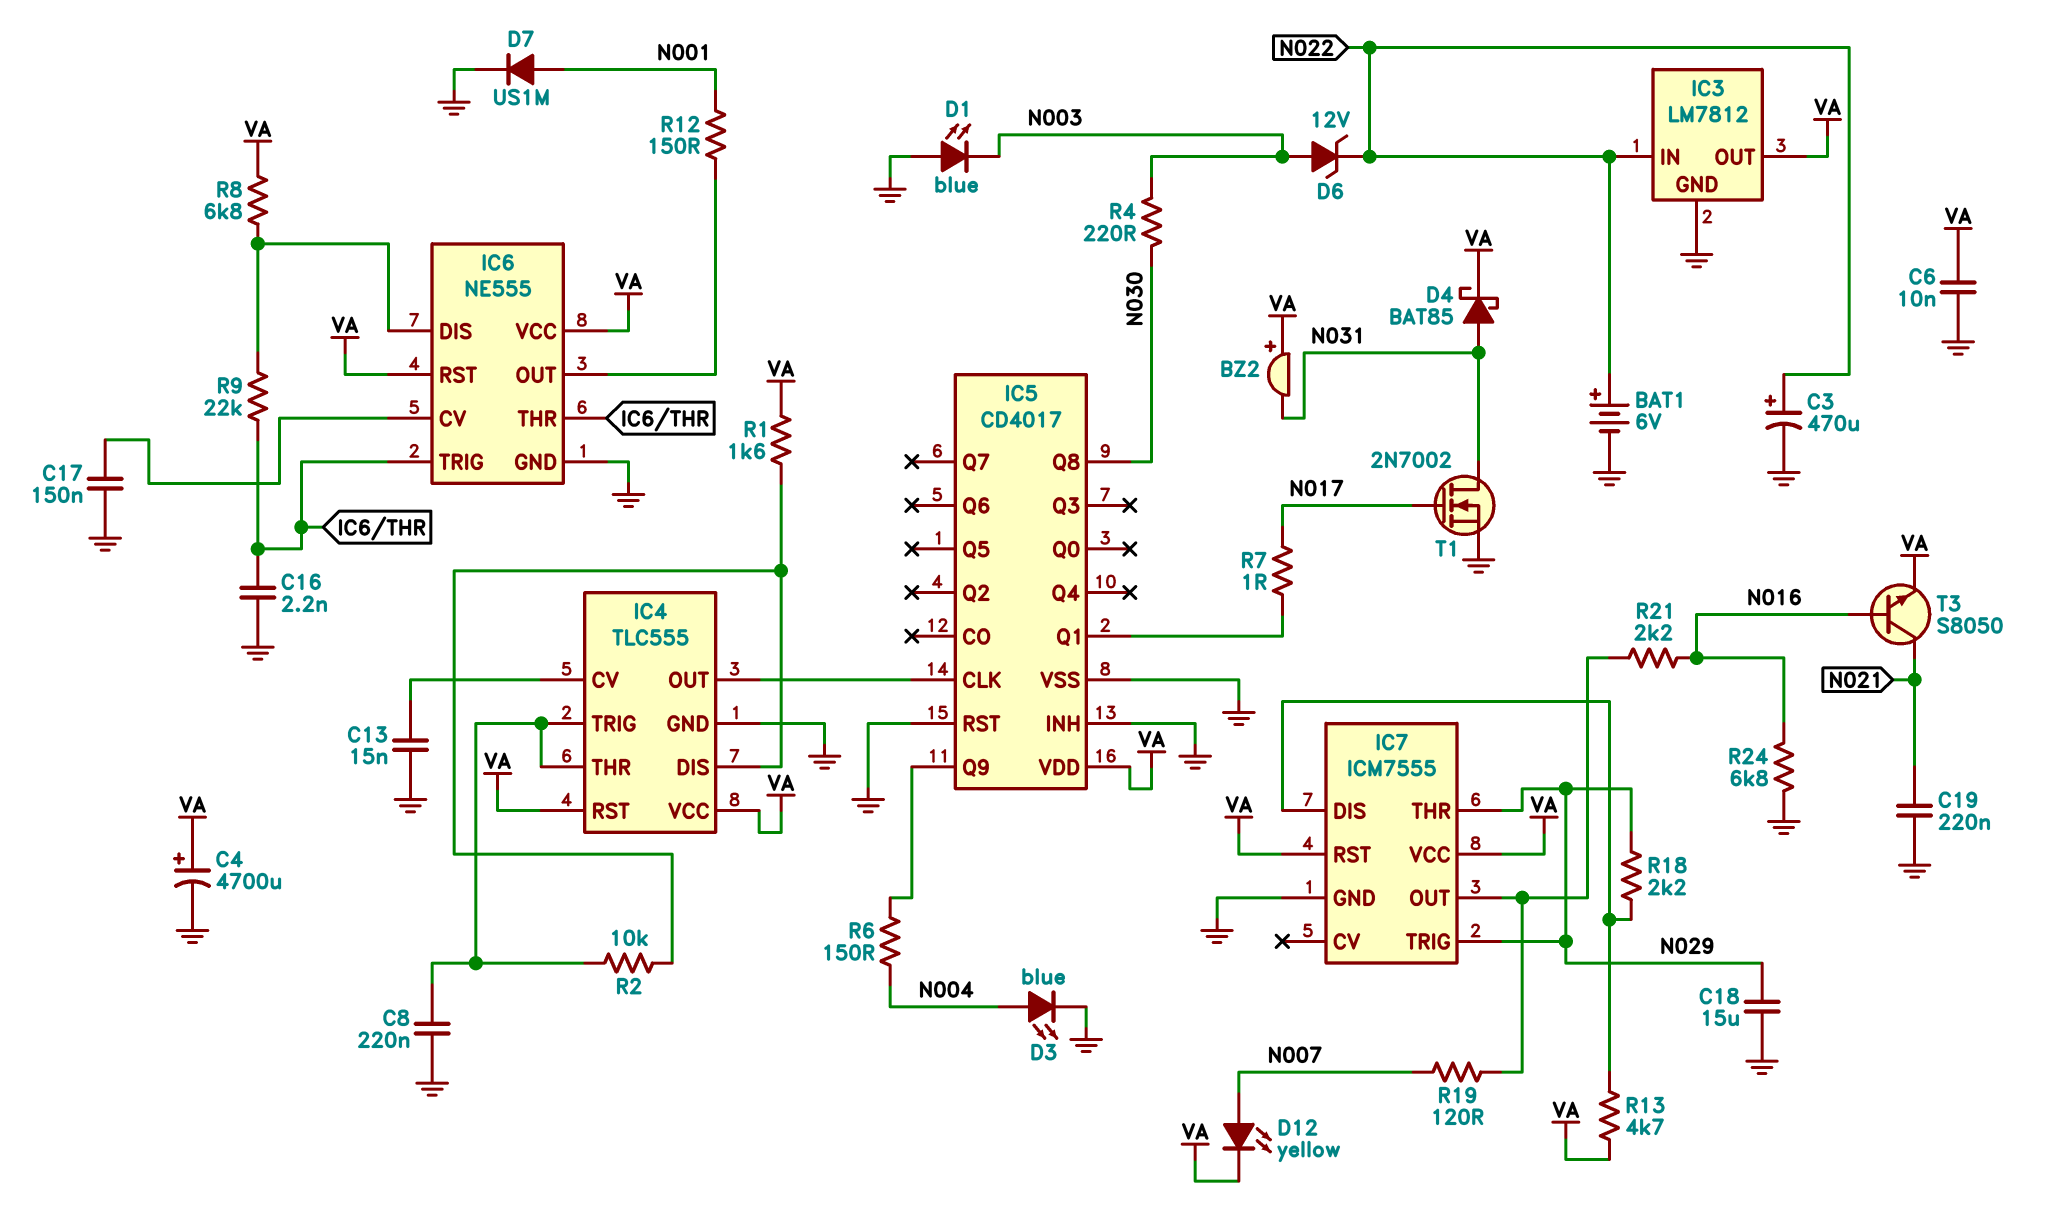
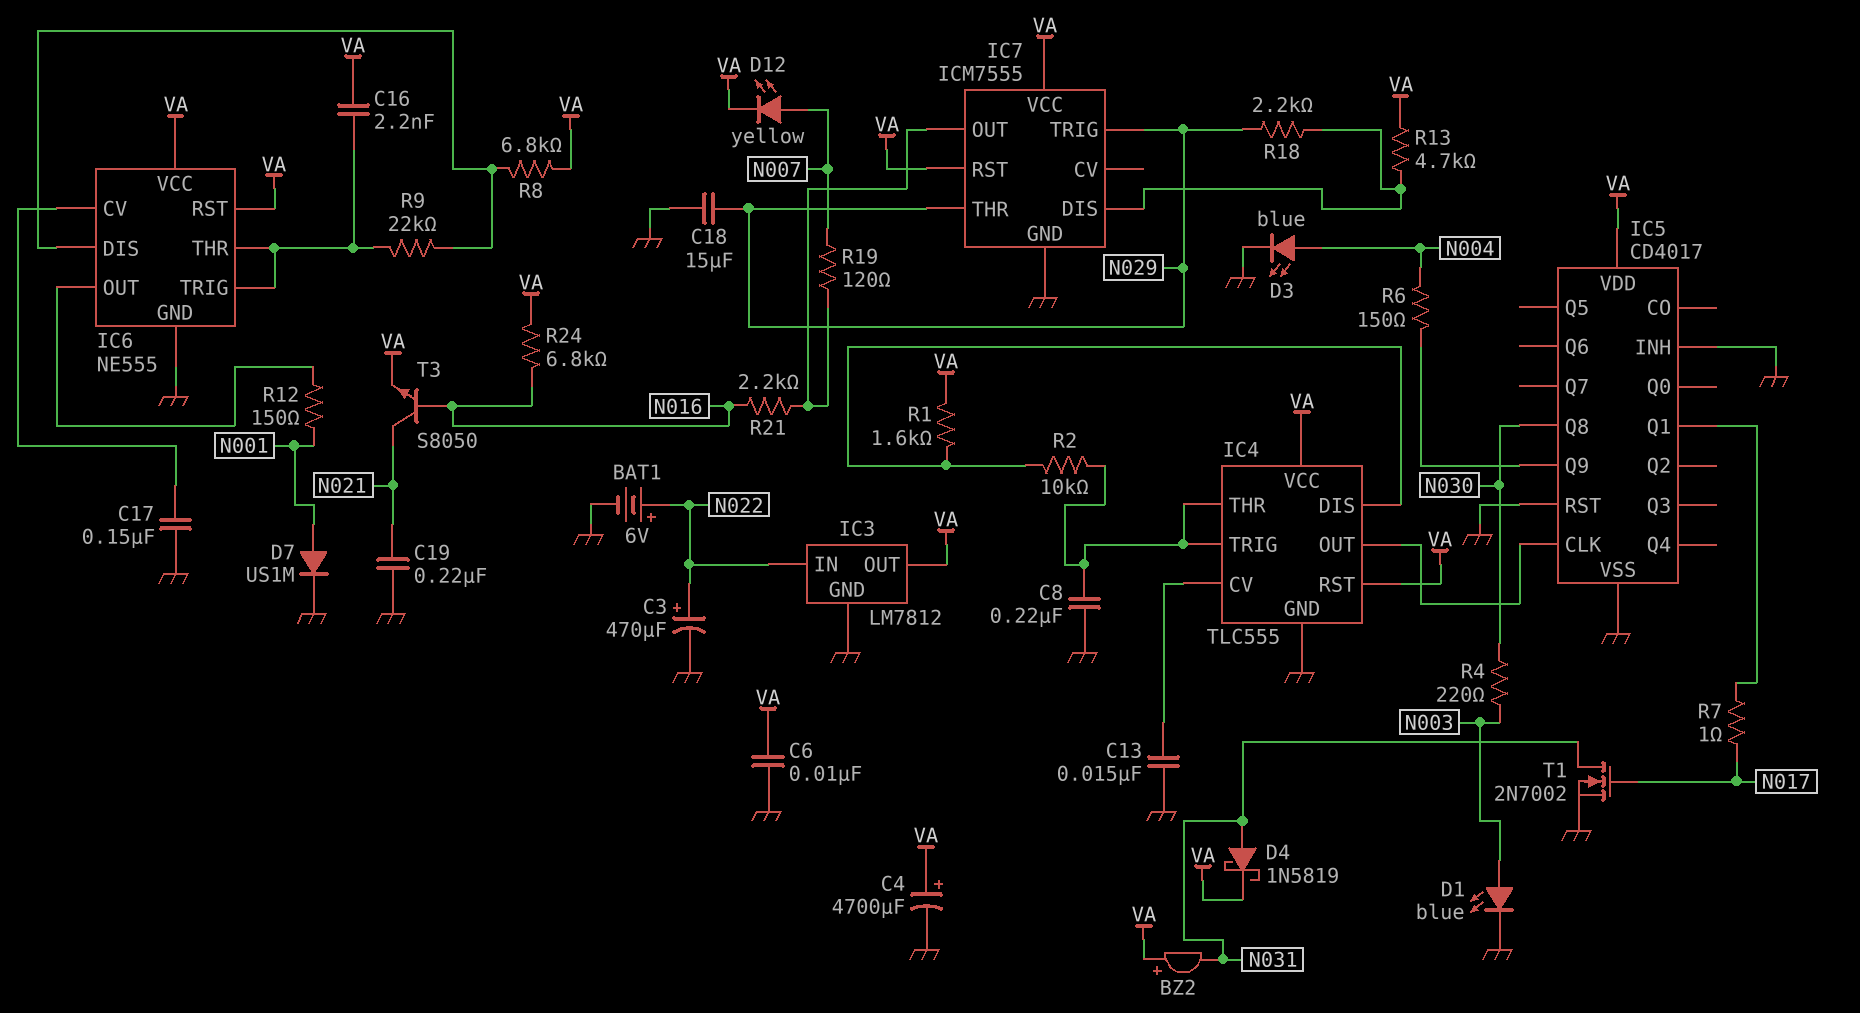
C16: 2.2nF (GND, IC6/THR) -> 2.2nF (IC6/THR, VA)
D1: LED blue (A GND, K N003) -> LED blue (A N003, K GND)
D4: schottky BAT85 (A N031, K VA) -> schottky 1N5819 (A N031, K VA)
D6: zener 12V (A N003, K N022) -> none
R24: 6.8k (GND, N016) -> 6.8k (N016, VA)

